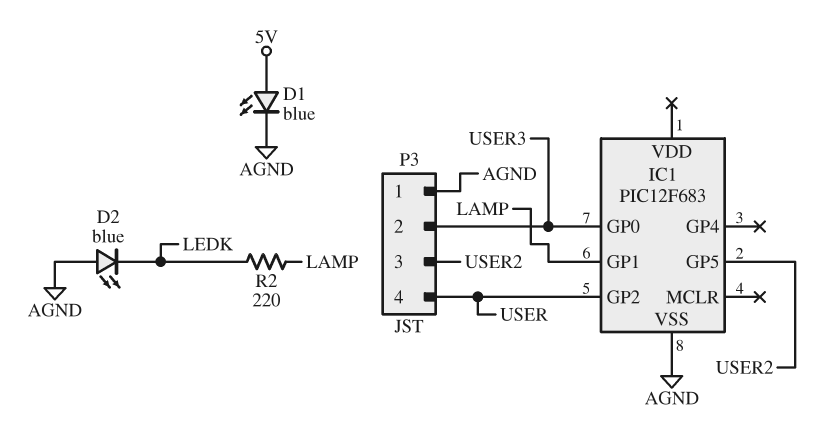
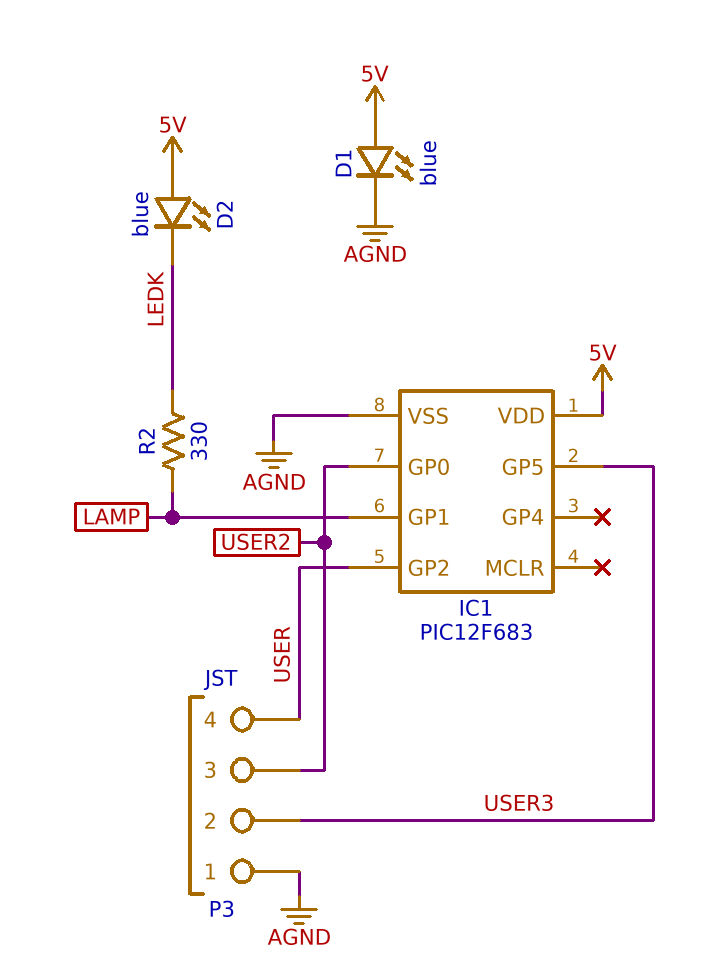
D2: LED blue (A AGND, K LEDK) -> LED blue (A 5V, K LEDK)
IC1 pin GP0: USER3 -> USER2
IC1 pin GP5: USER2 -> USER3
IC1 pin VDD: none -> 5V
R2: 220 (LAMP, LEDK) -> 330 (LAMP, LEDK)

